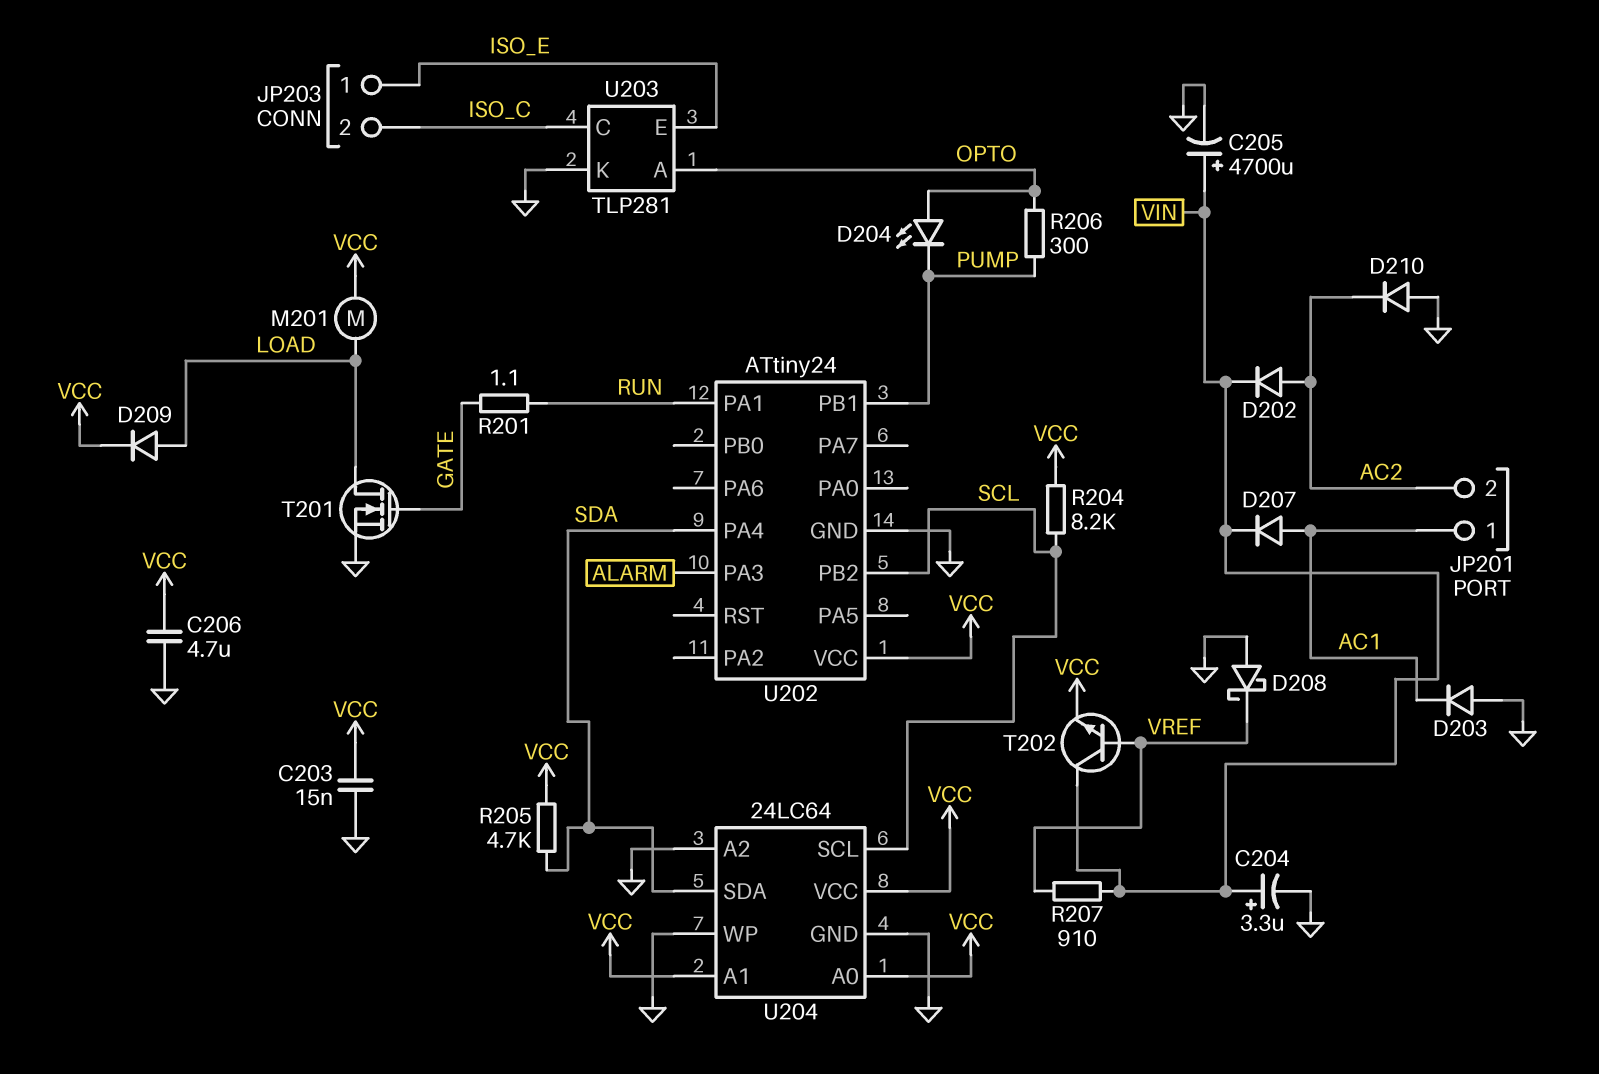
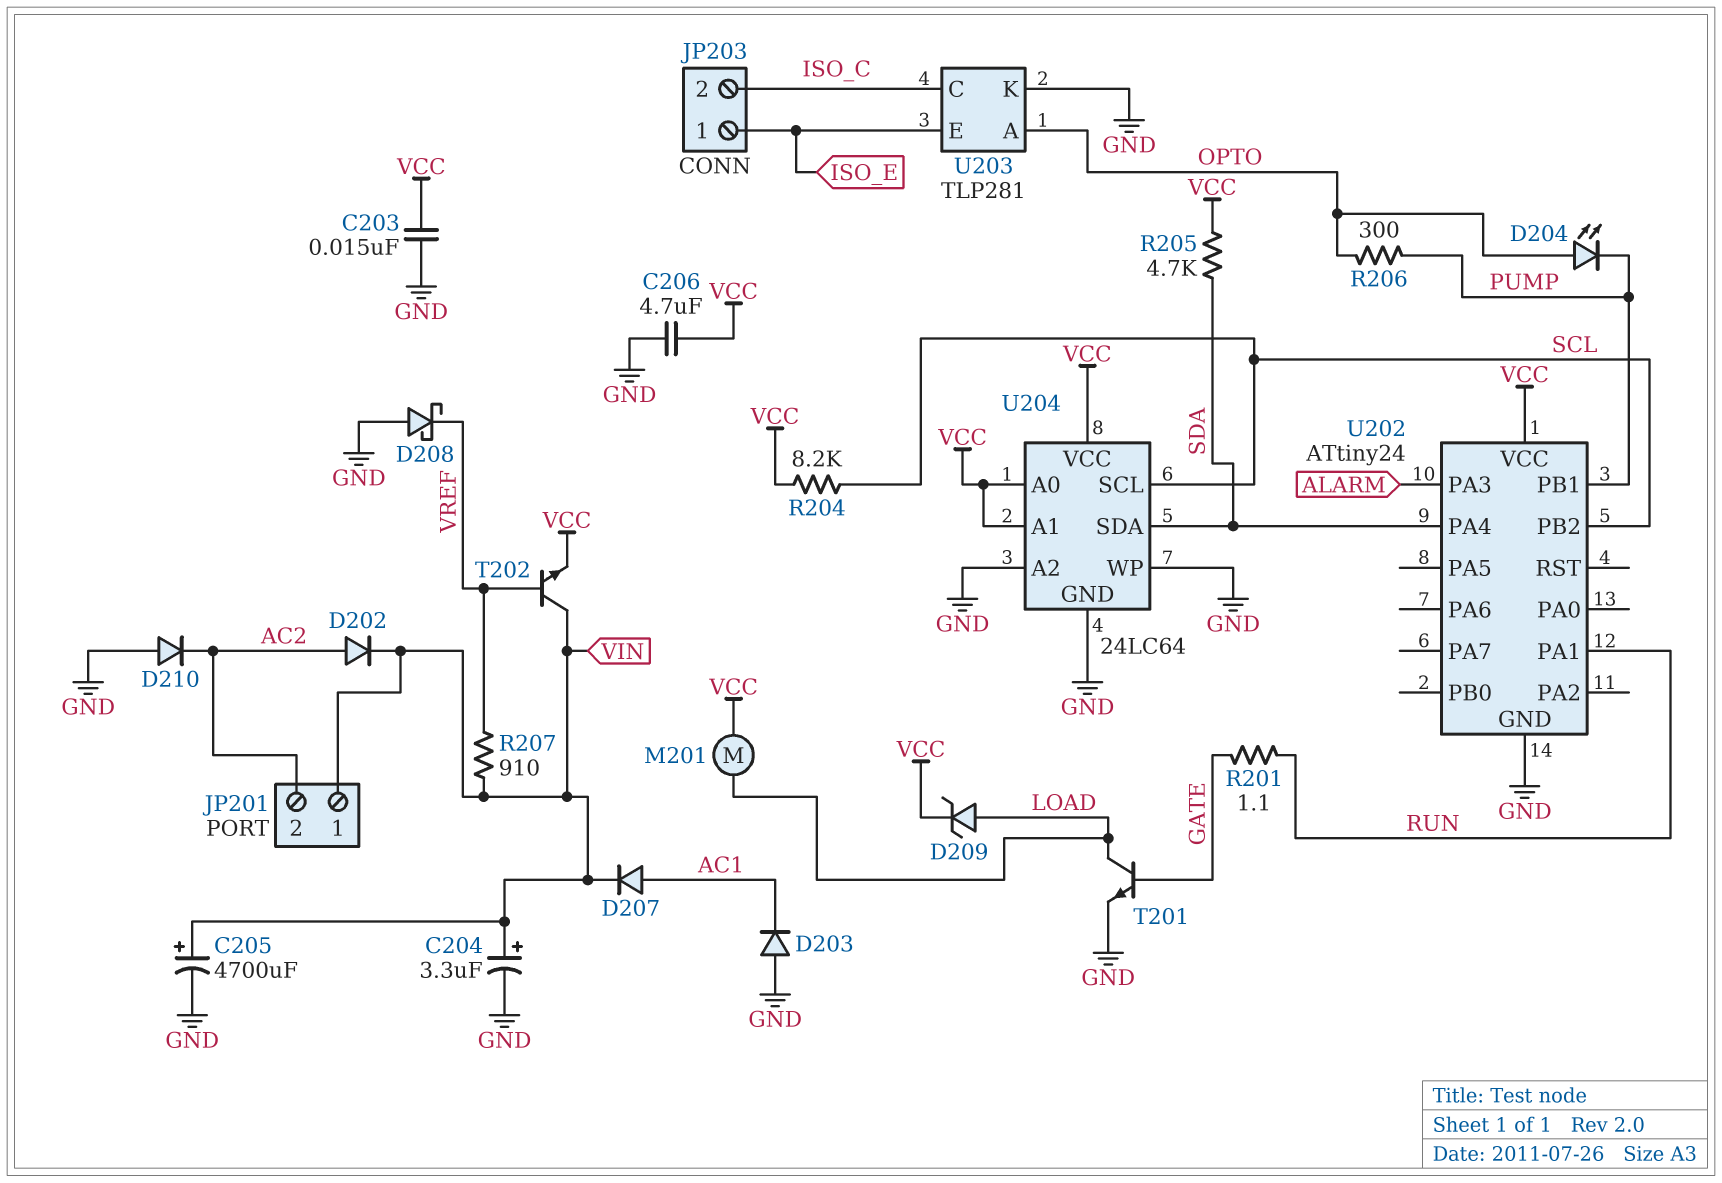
D209: diode (A LOAD, K VCC) -> zener (A LOAD, K VCC)
JP201 pin 1: AC1 -> VIN
T201: NMOS (G GATE, D LOAD, S GND) -> NPN (B GATE, C LOAD, E GND)

